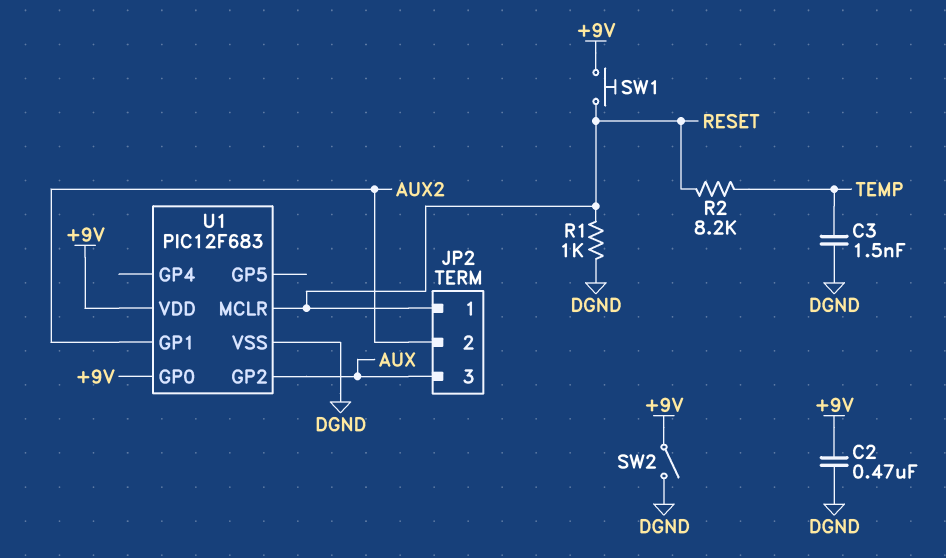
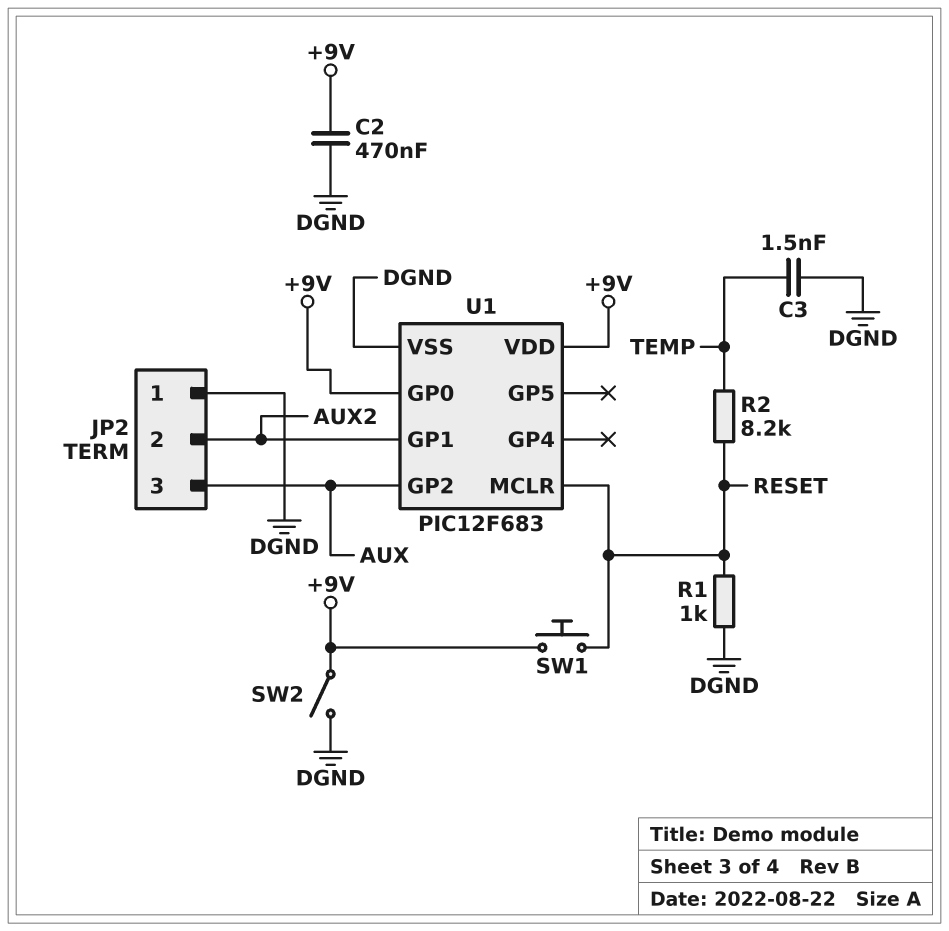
JP2 pin 1: RESET -> DGND

